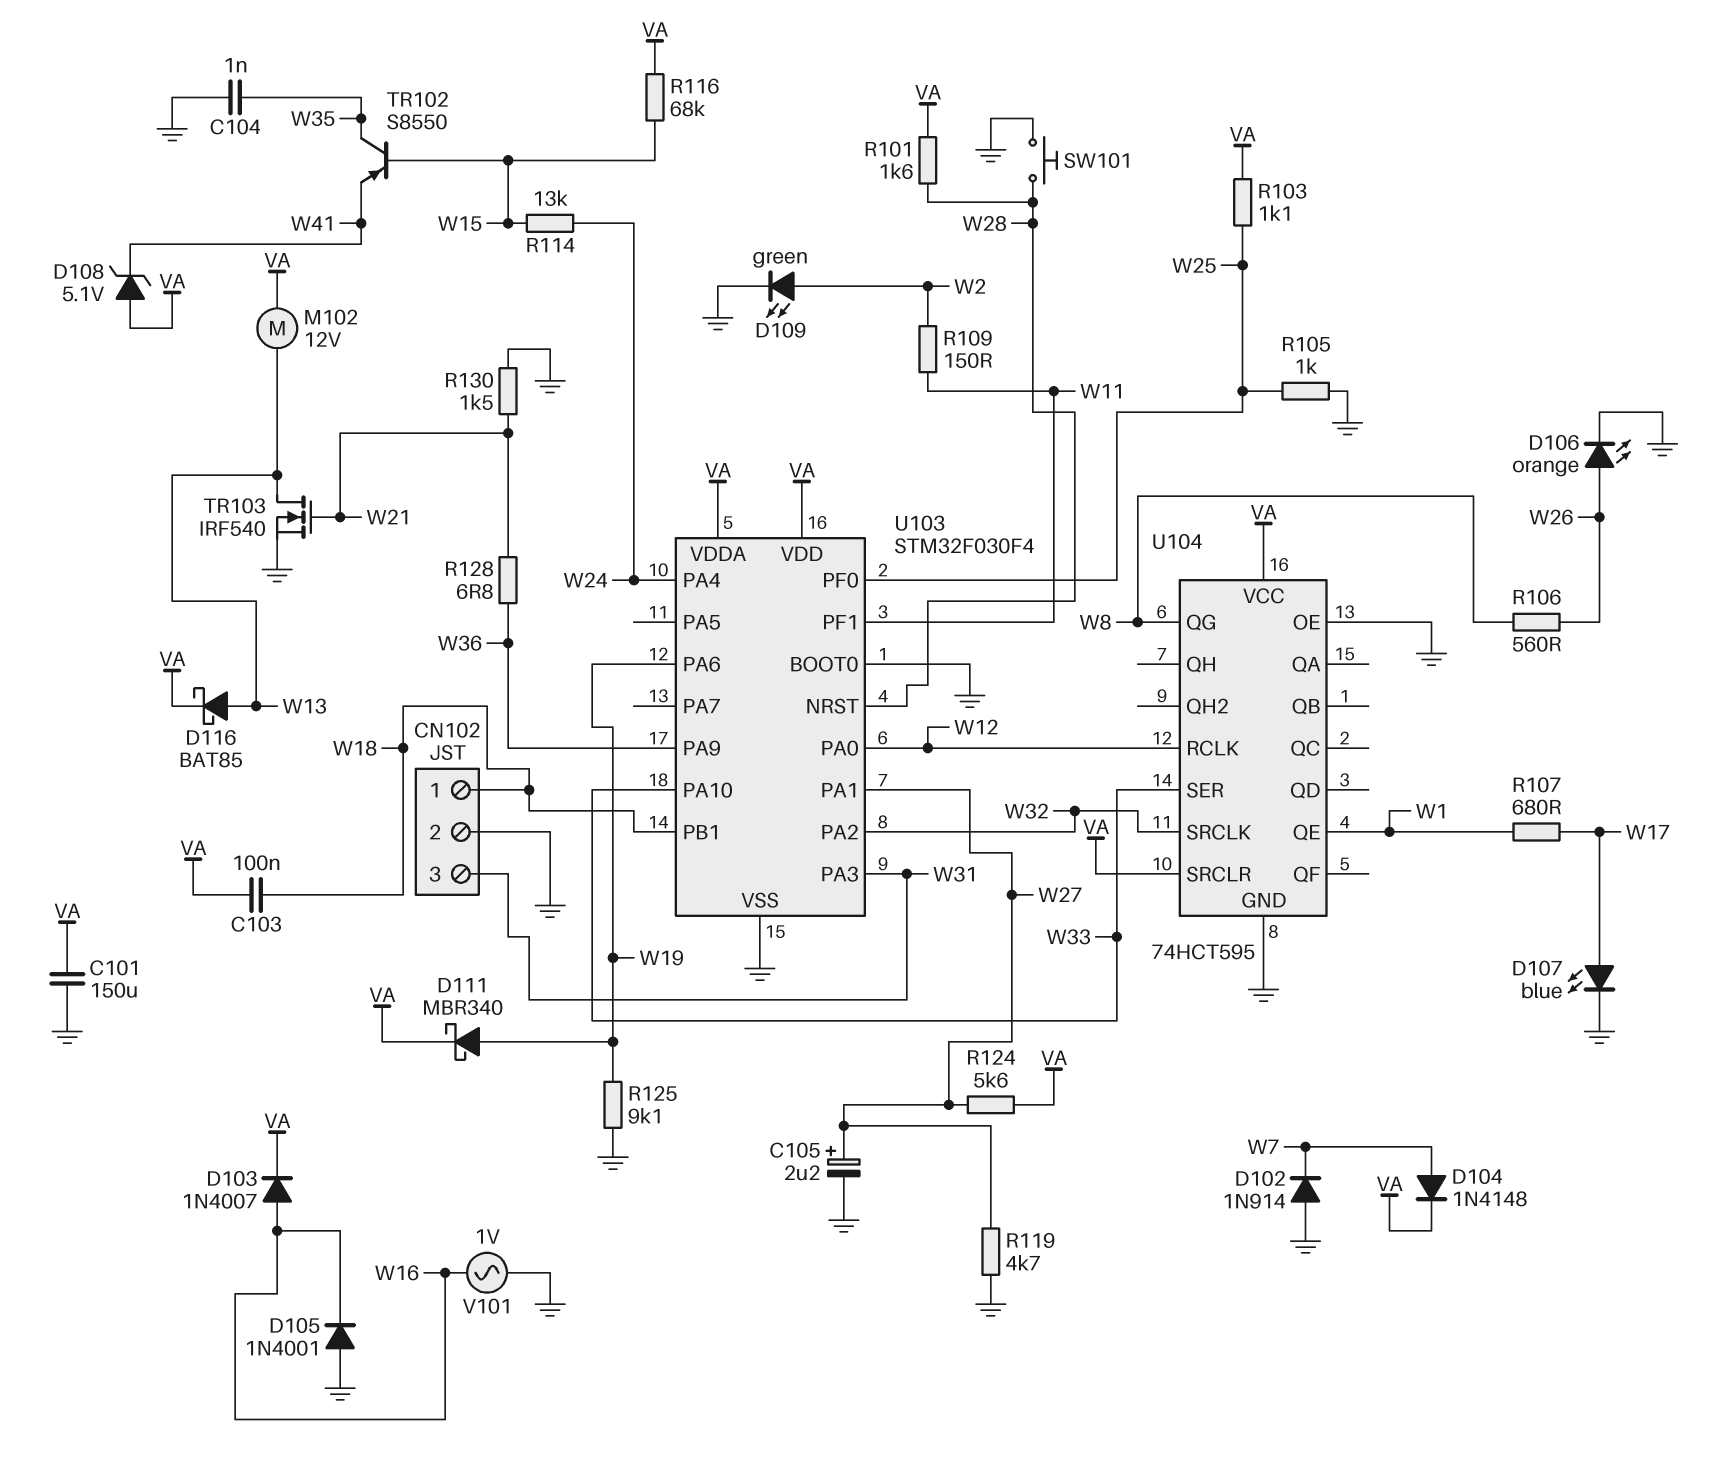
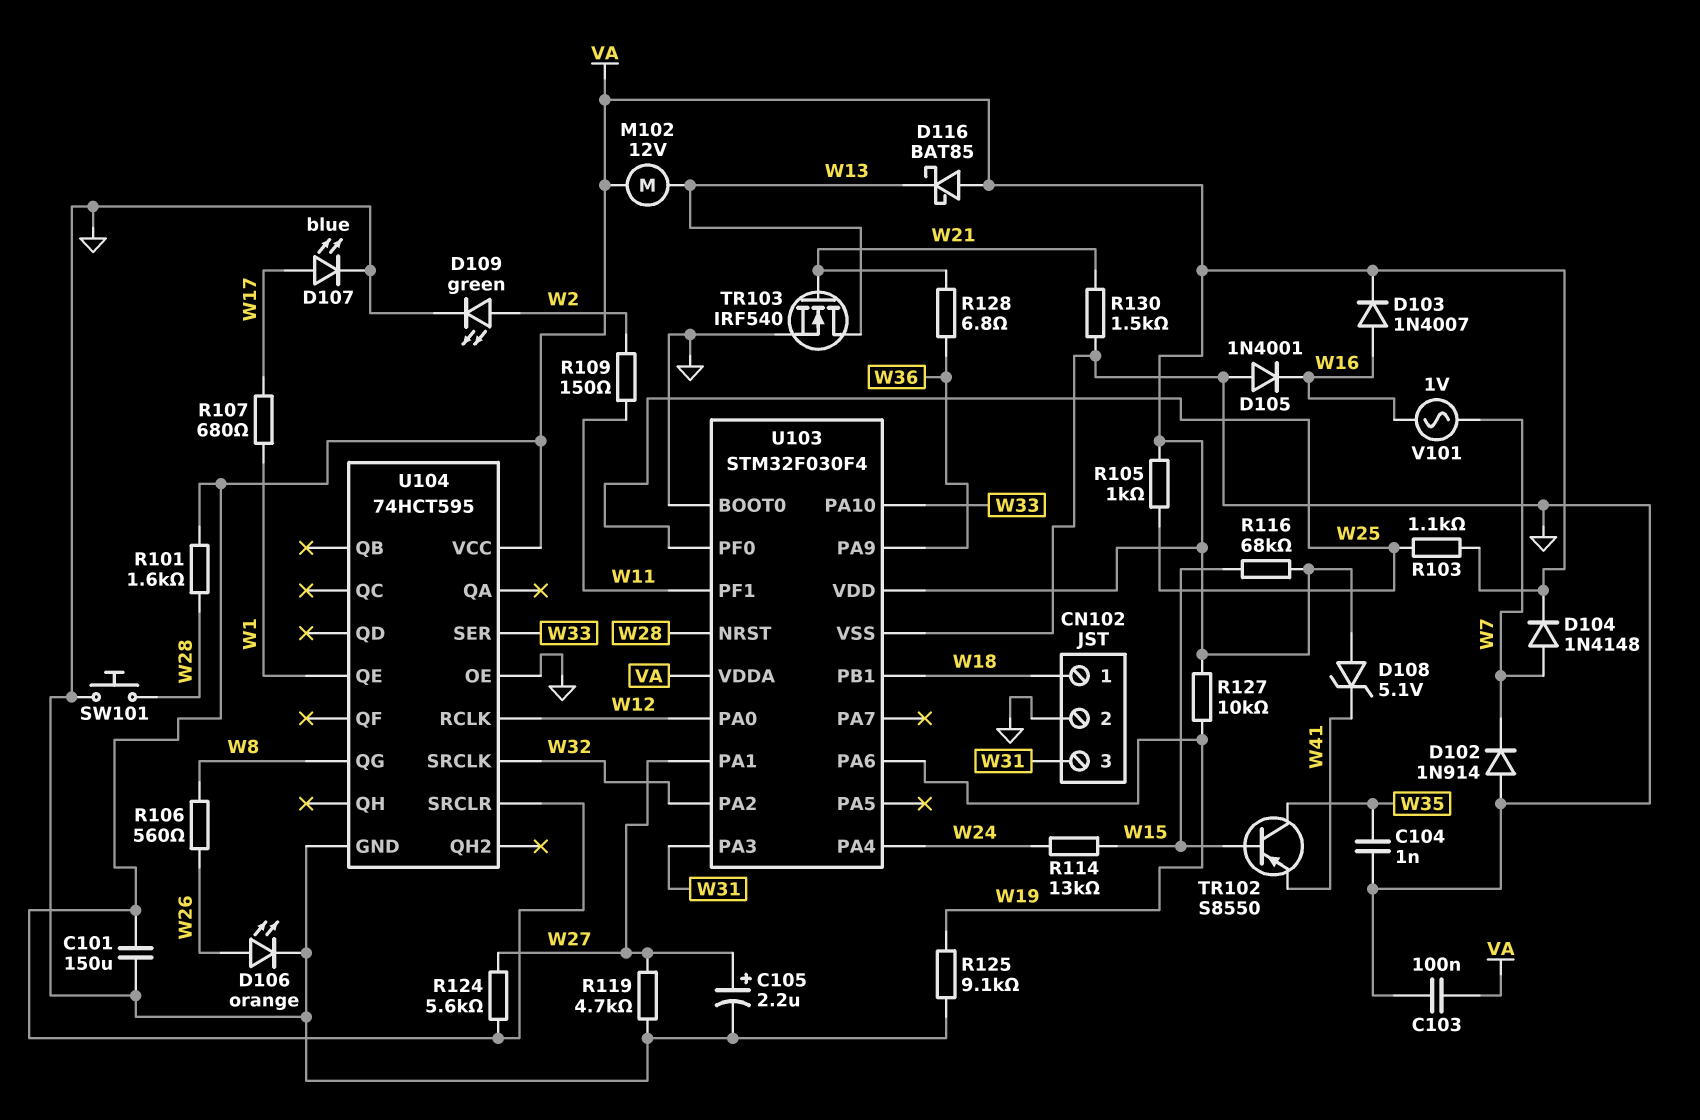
C103: 100nF (VA, W18) -> 100nF (GND, VA)
D111: schottky MBR340 (A W19, K VA) -> none
D116: schottky BAT85 (A W13, K VA) -> schottky BAT85 (A VA, K W13)
R105: 1k (GND, W25) -> 1k (VA, W25)
R127: none -> 10k (VA, W19)
V101: AC 1V (GND, W16) -> AC 1V (W7, W16)

